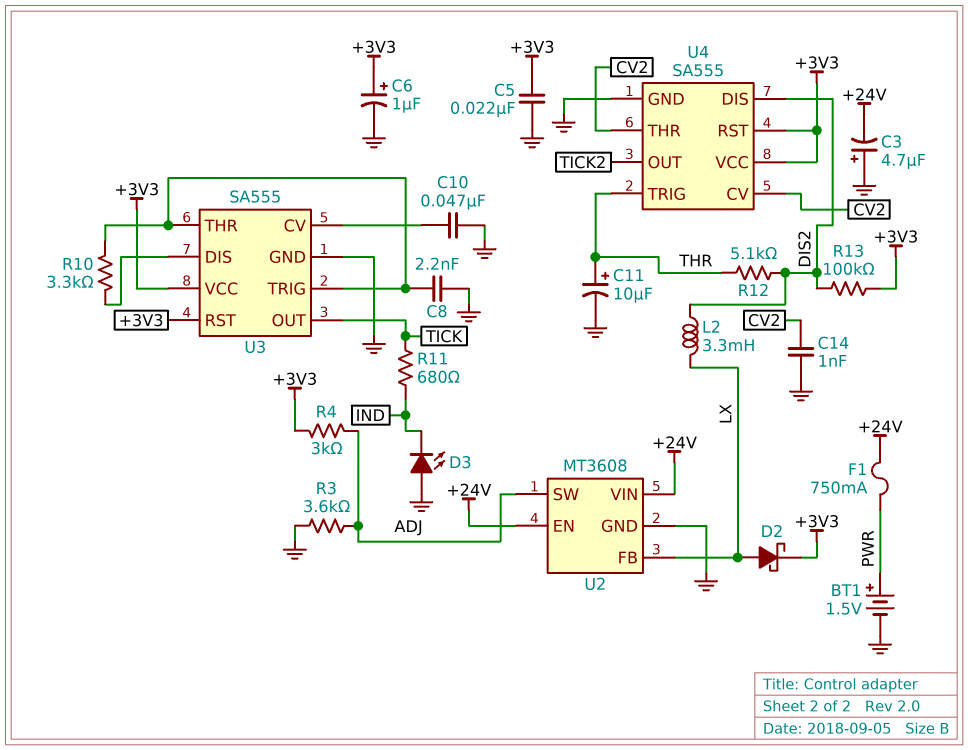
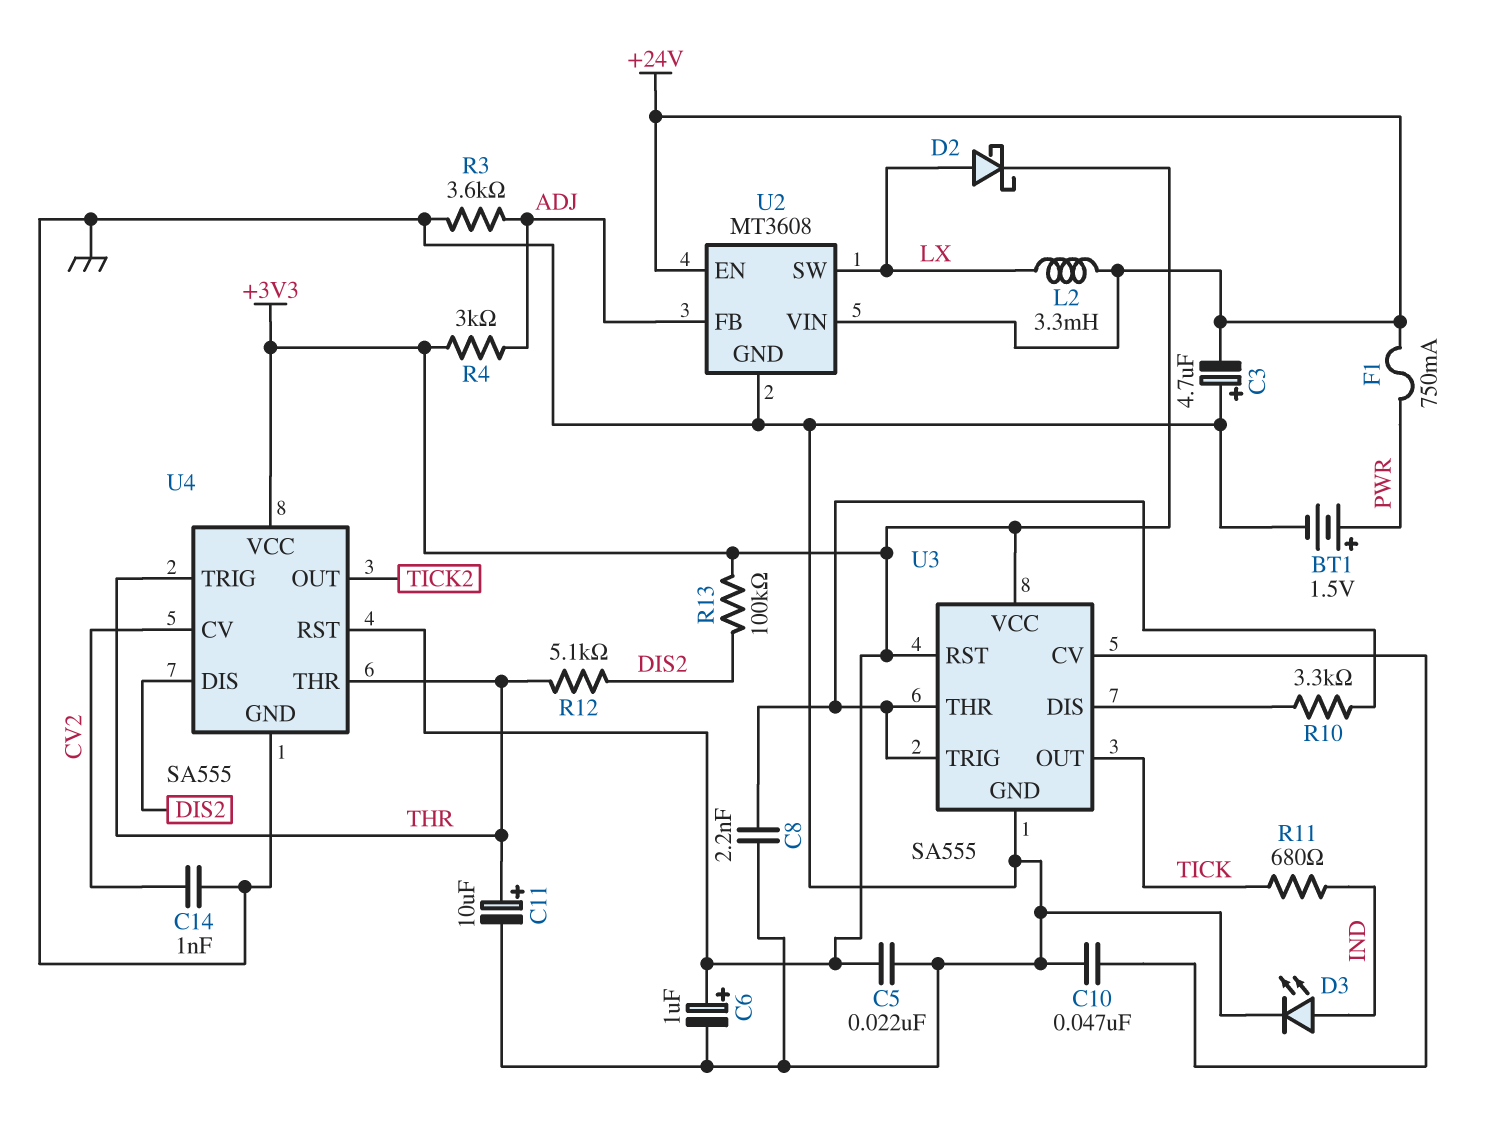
D3: LED (A GND, K IND) -> LED (A IND, K GND)
L2: 3.3mH (DIS2, LX) -> 3.3mH (+24V, LX)
U2 pin FB: LX -> ADJ
U2 pin SW: ADJ -> LX
U4 pin THR: CV2 -> THR

